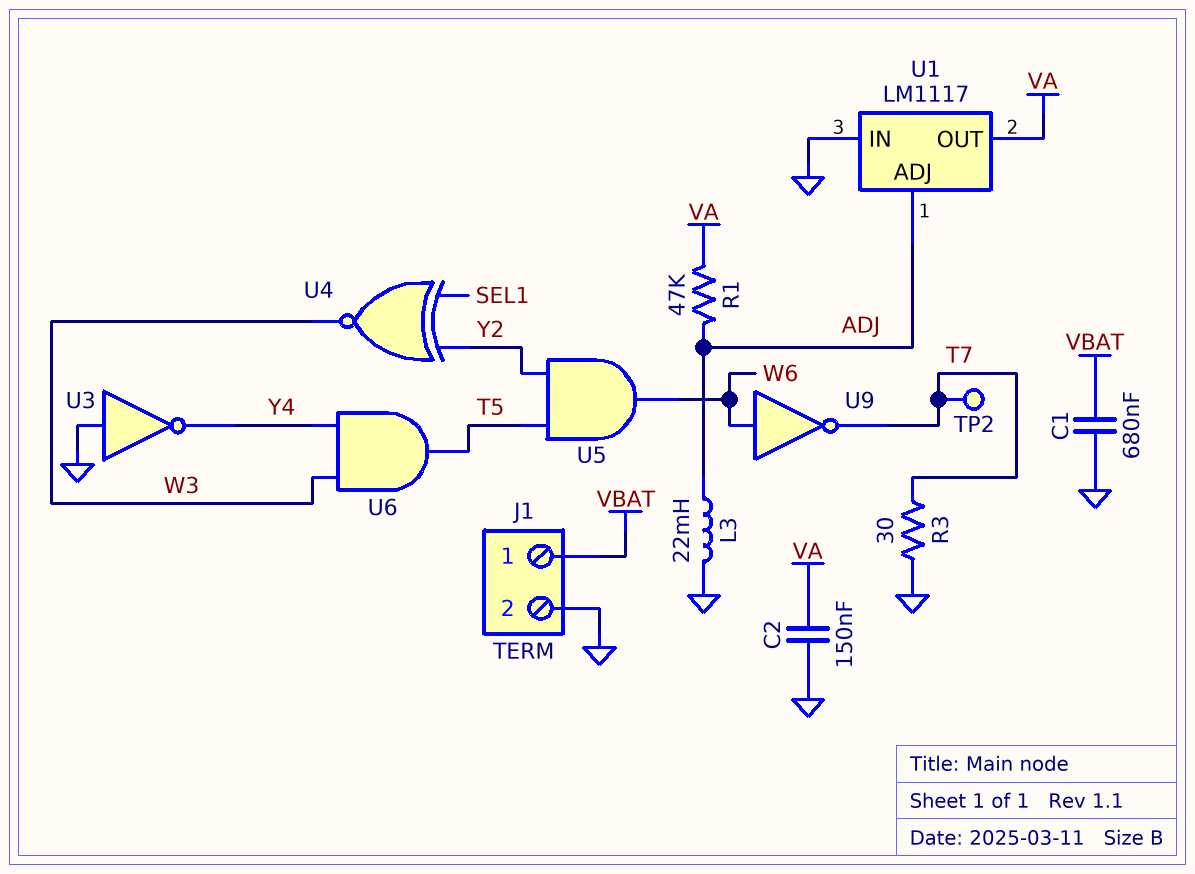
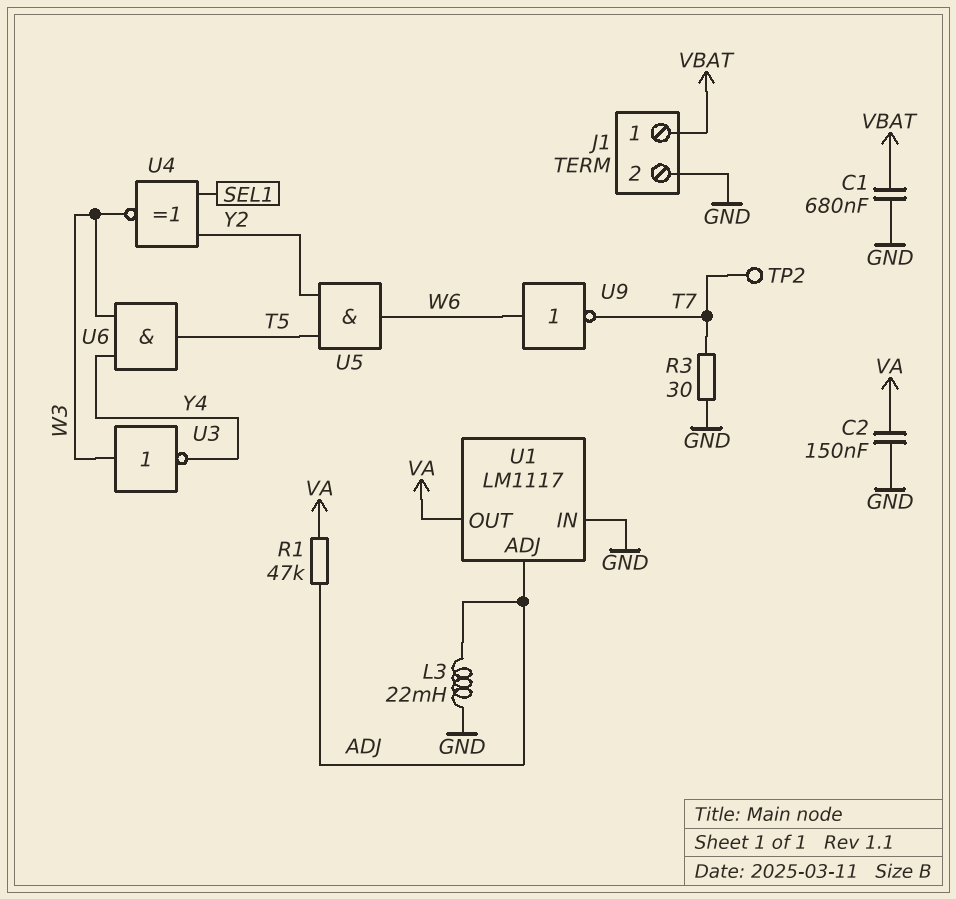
U3: NOT (in GND, out Y4) -> NOT (in W3, out Y4)

